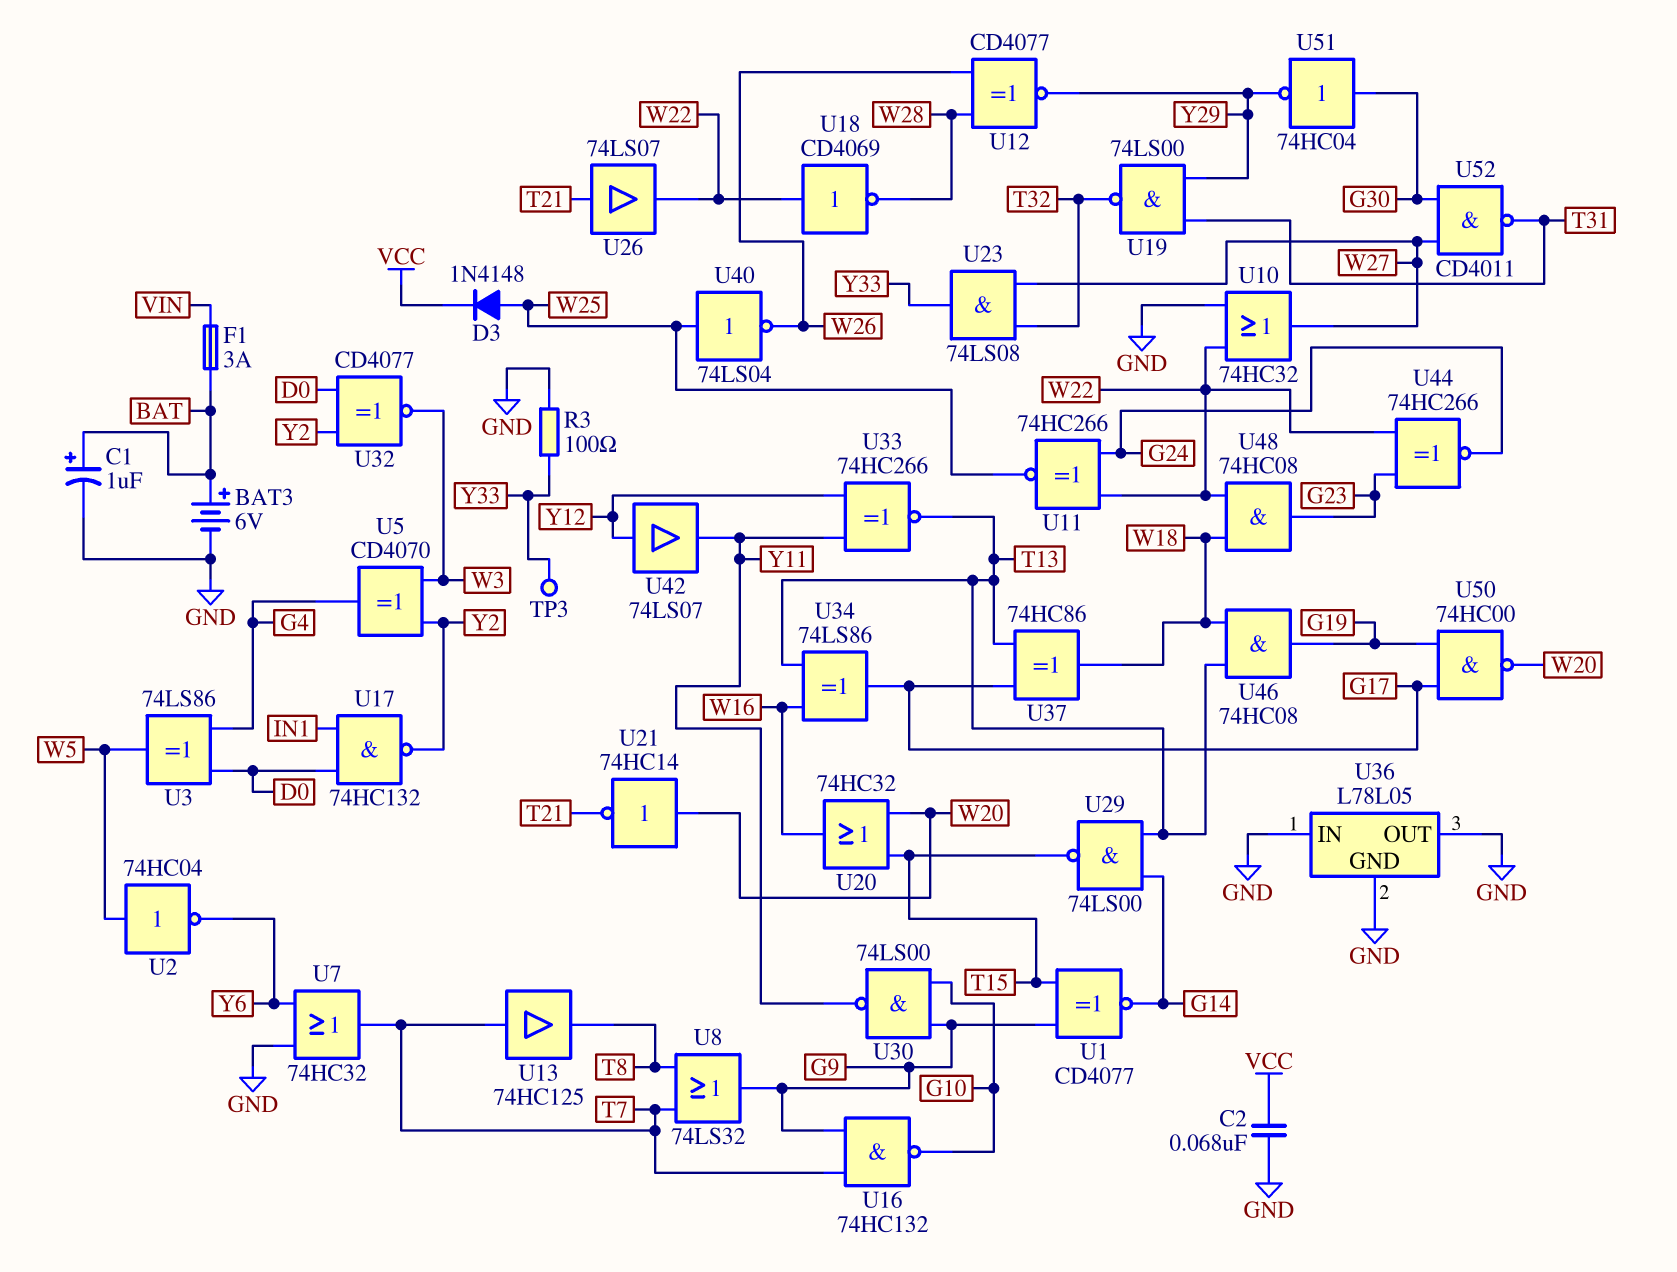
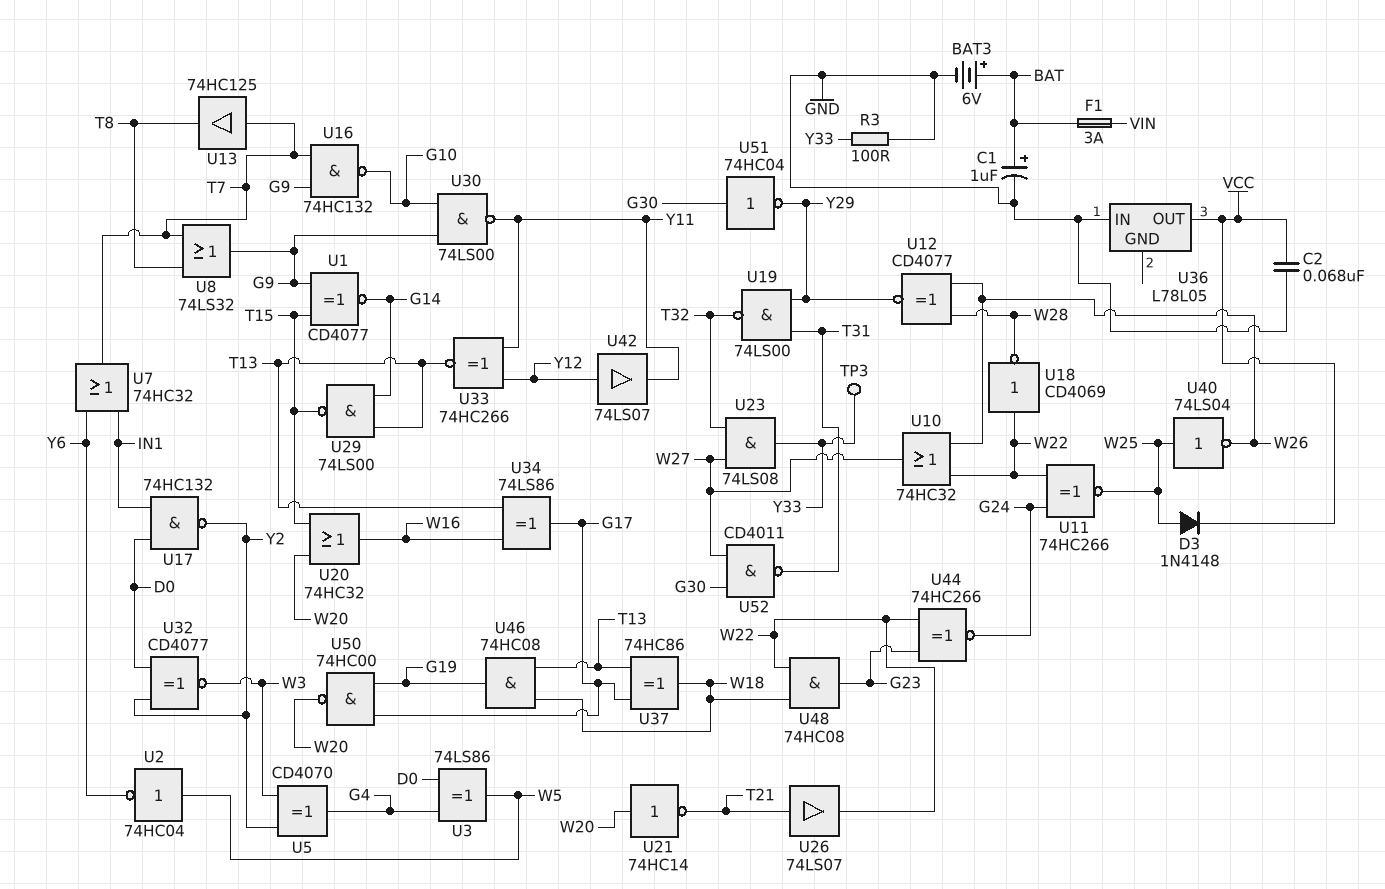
U7: OR 74HC32 (in GND, in Y6, out T7) -> OR 74HC32 (in IN1, in Y6, out T7)
U10: OR 74HC32 (in GND, in W22, out W27) -> OR 74HC32 (in W22, in W26, out W27)
U36 pin GND: GND -> none
U36 pin OUT: GND -> VCC

